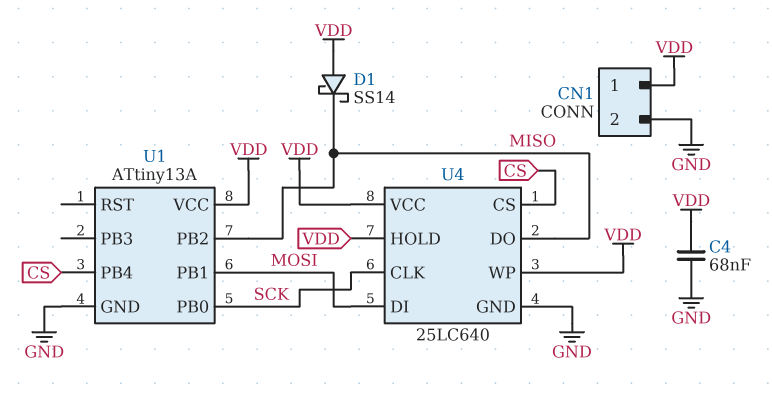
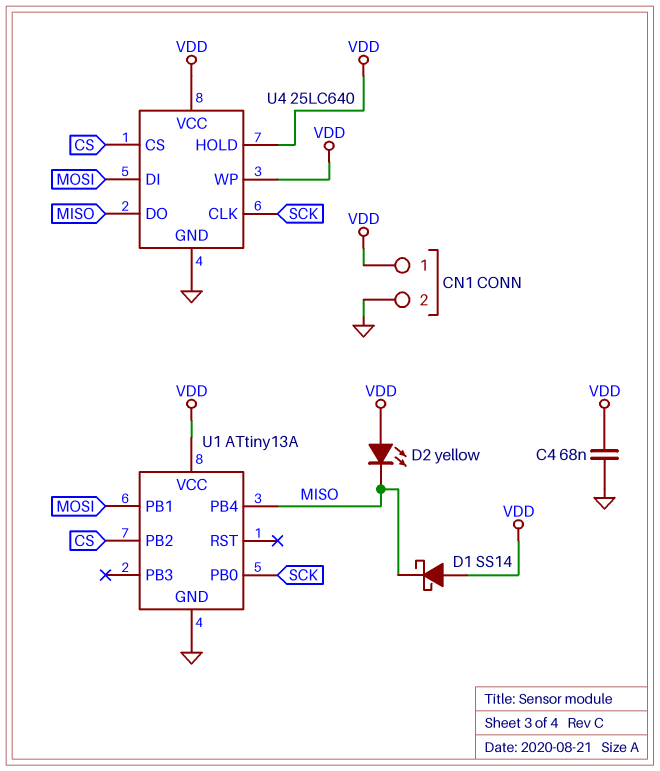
D2: none -> LED yellow (A VDD, K MISO)
U1 pin PB2: MISO -> CS
U1 pin PB4: CS -> MISO

